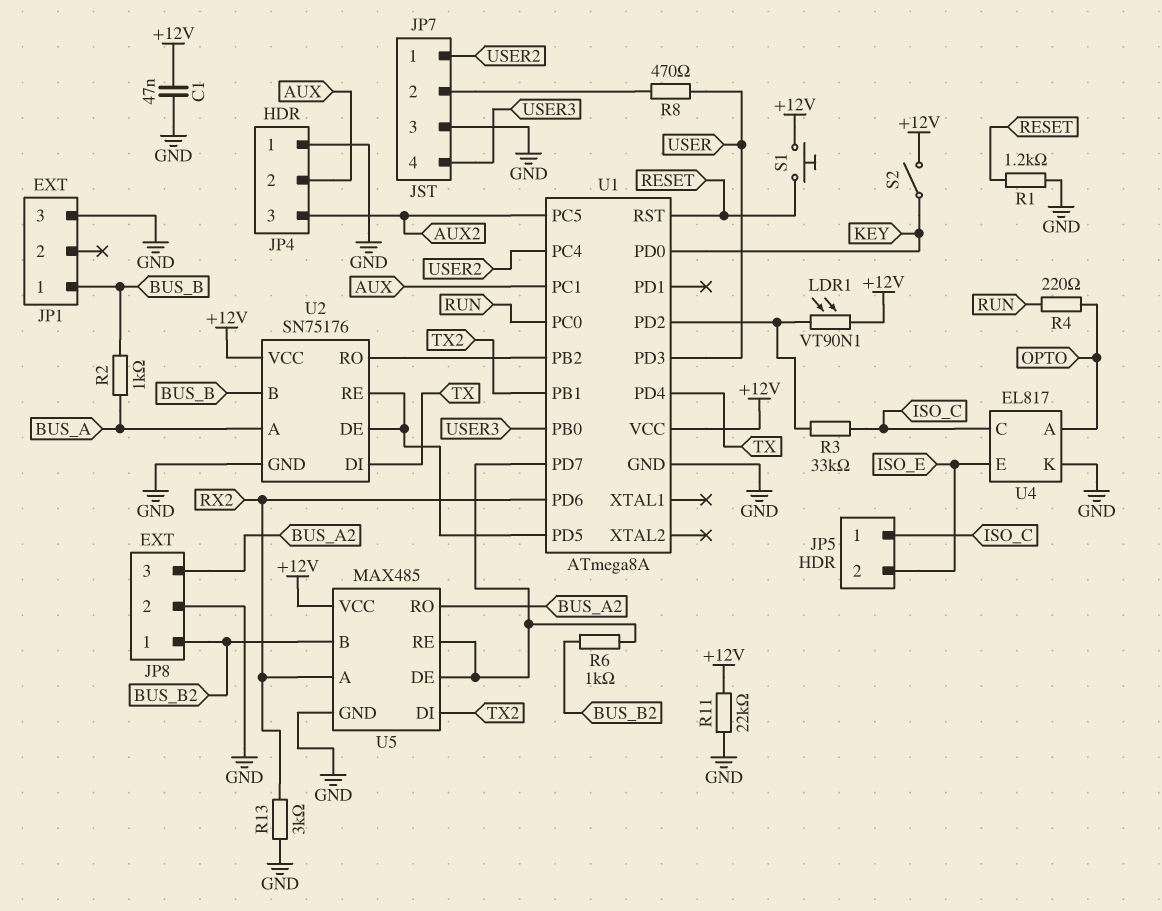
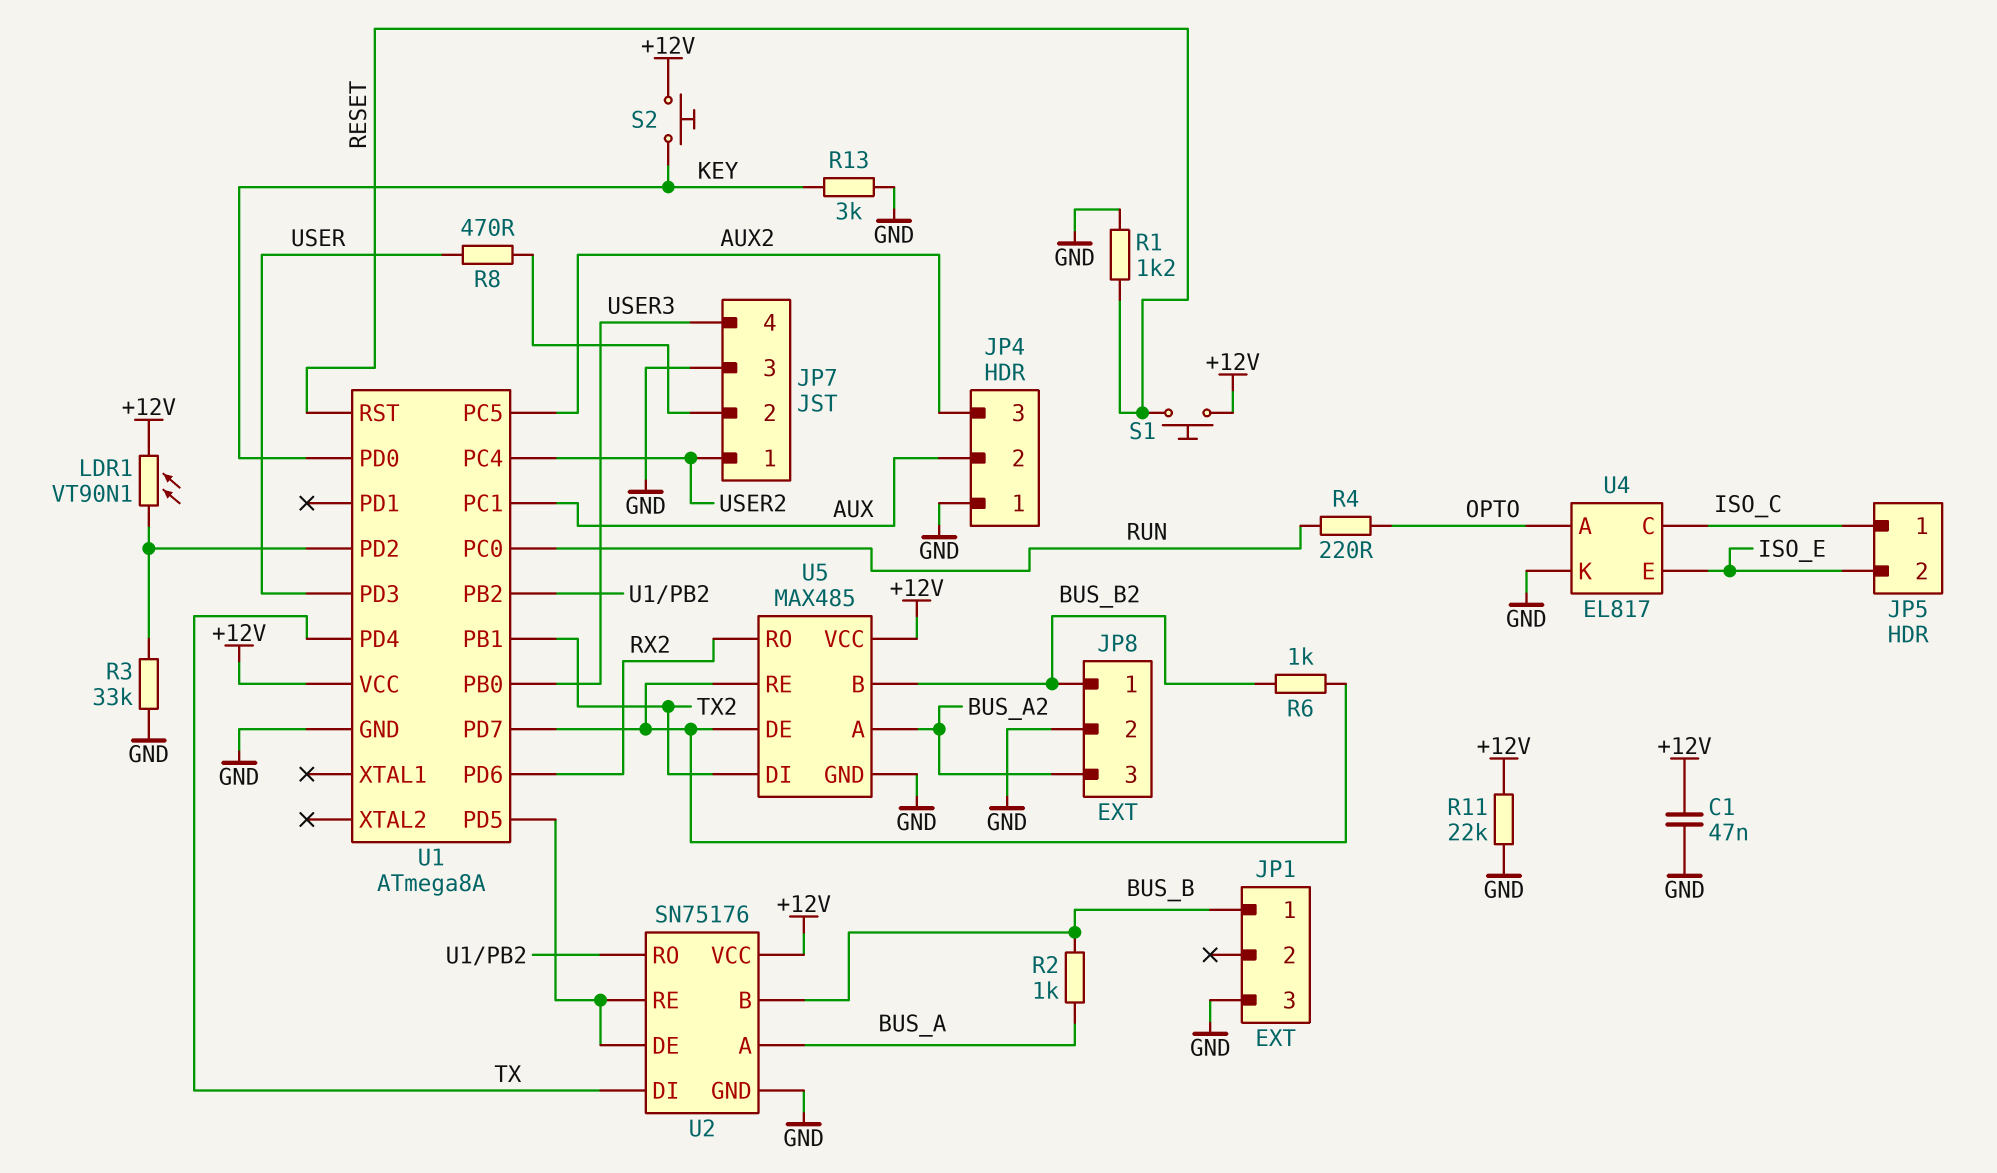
R3: 33k (ISO_C, U1/PD2) -> 33k (GND, U1/PD2)
R13: 3k (GND, RX2) -> 3k (GND, KEY)
S2: switch (+12V, KEY) -> button (+12V, KEY)
U5 pin A: RX2 -> BUS_A2
U5 pin RO: BUS_A2 -> RX2

